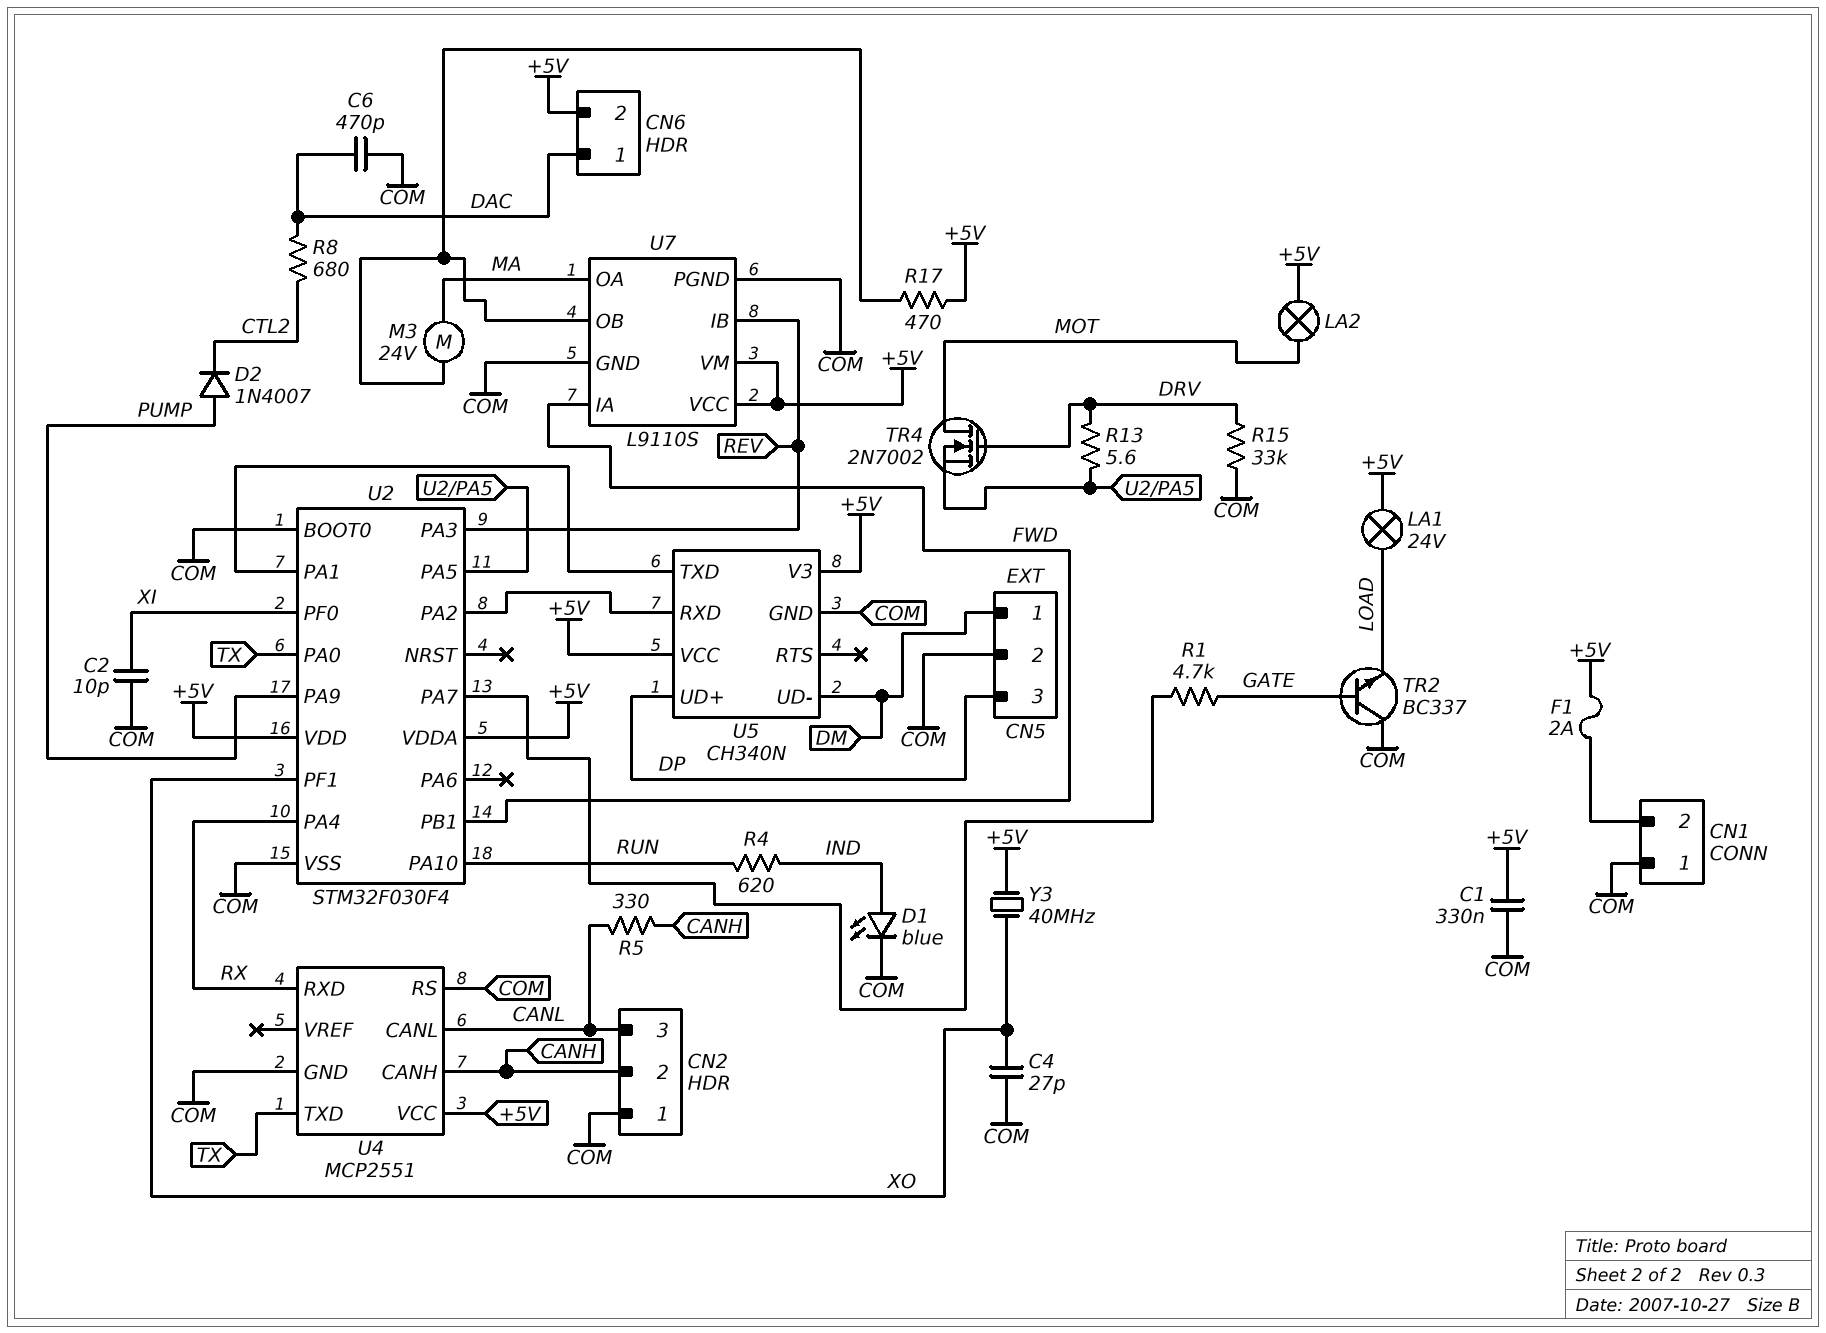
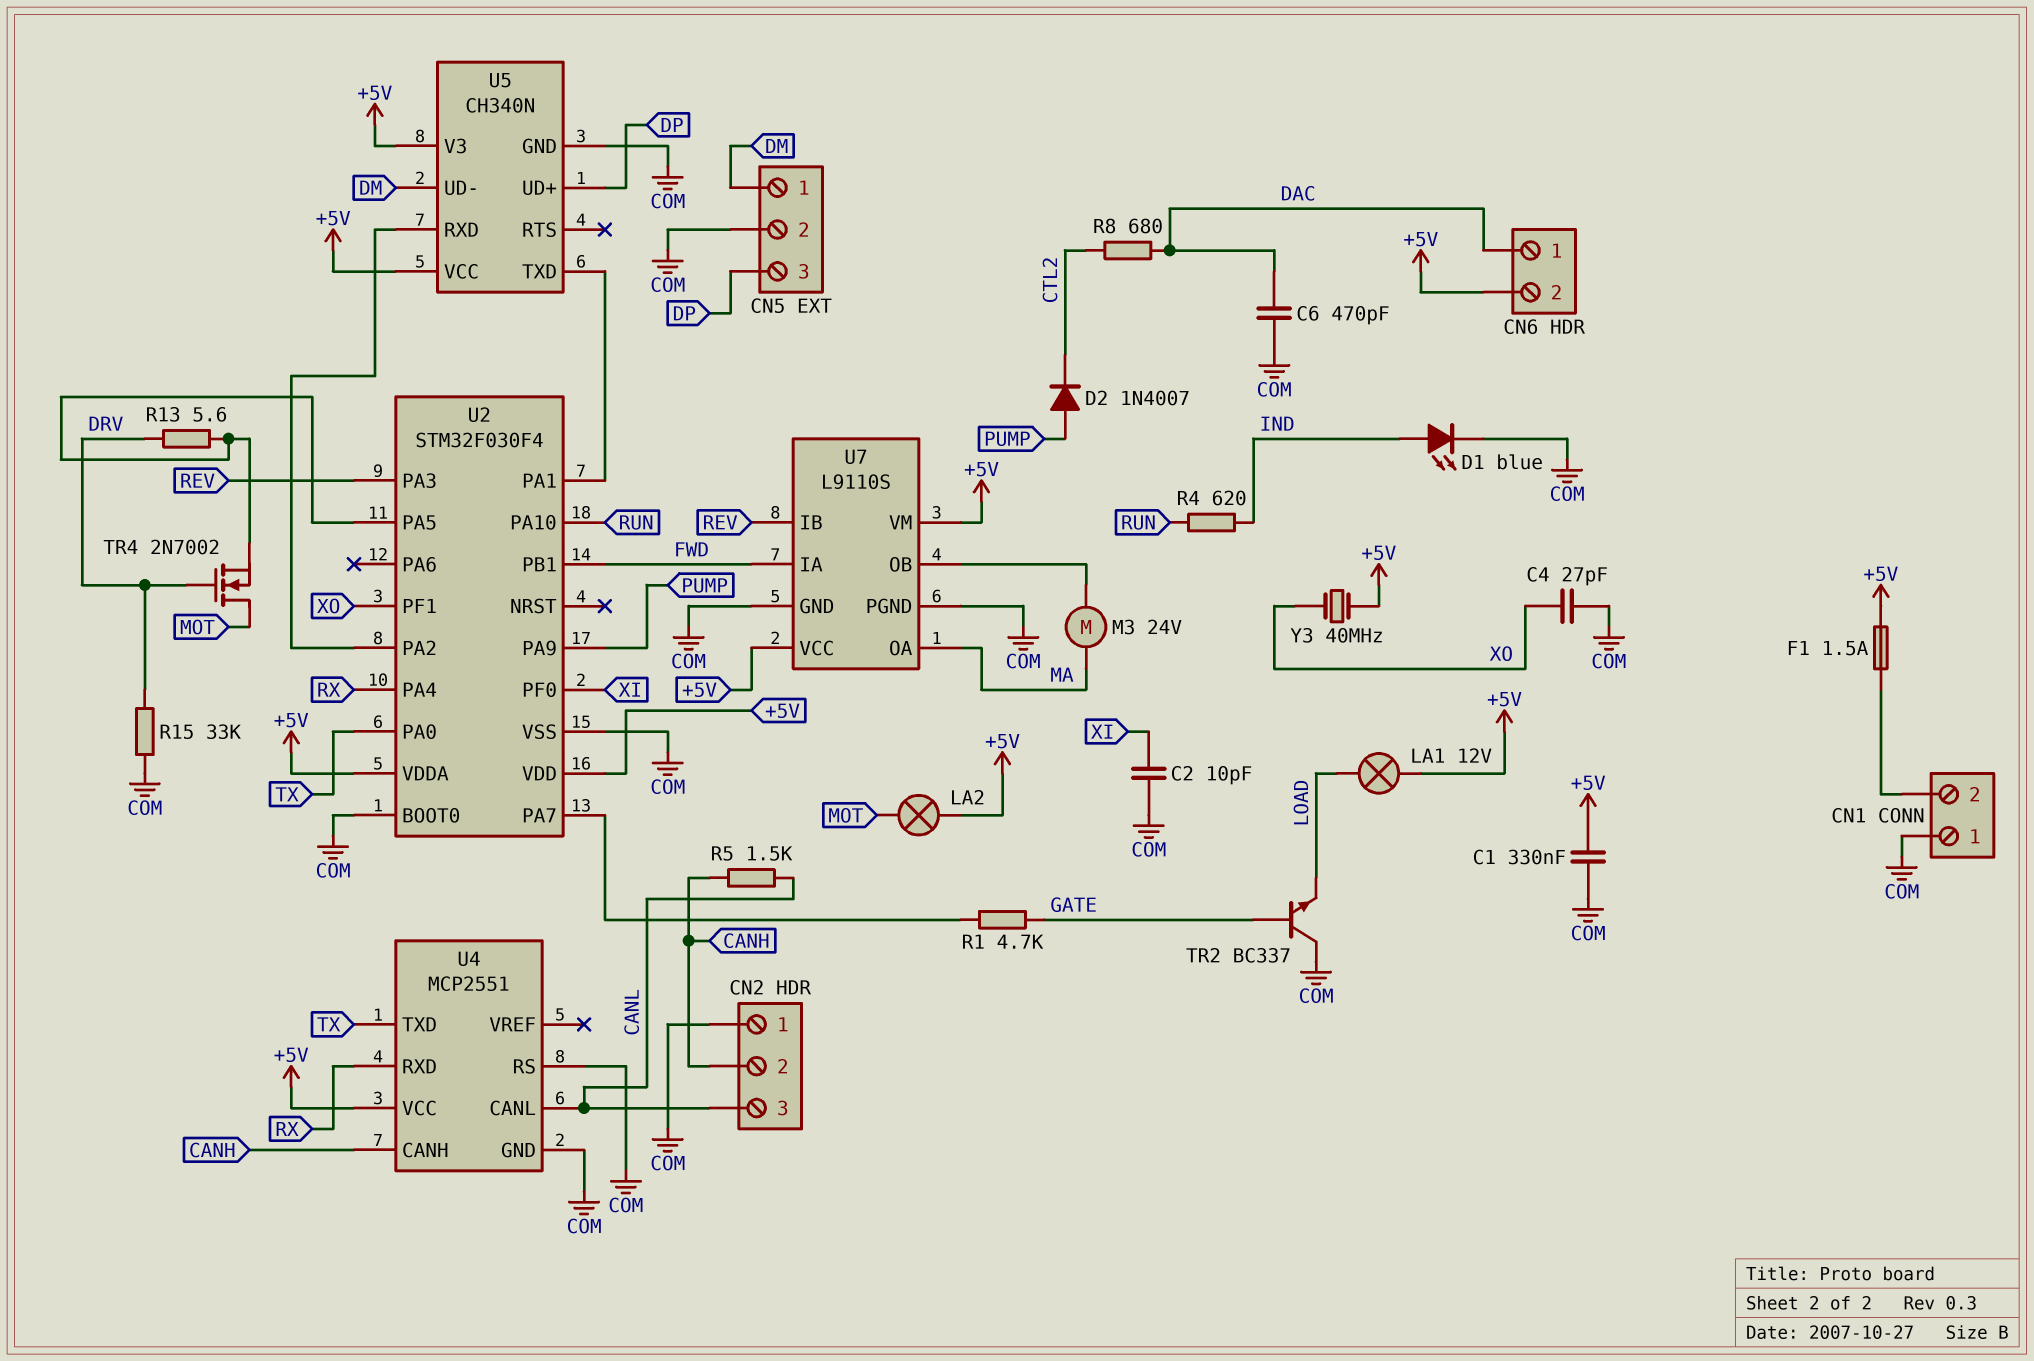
F1: 2A (+5V, CN1/2) -> 1.5A (+5V, CN1/2)
LA1: lamp 24V (+5V, LOAD) -> lamp 12V (+5V, LOAD)
R5: 330 (CANH, CANL) -> 1.5k (CANH, CANL)
R17: 470 (+5V, U7/OB) -> none

